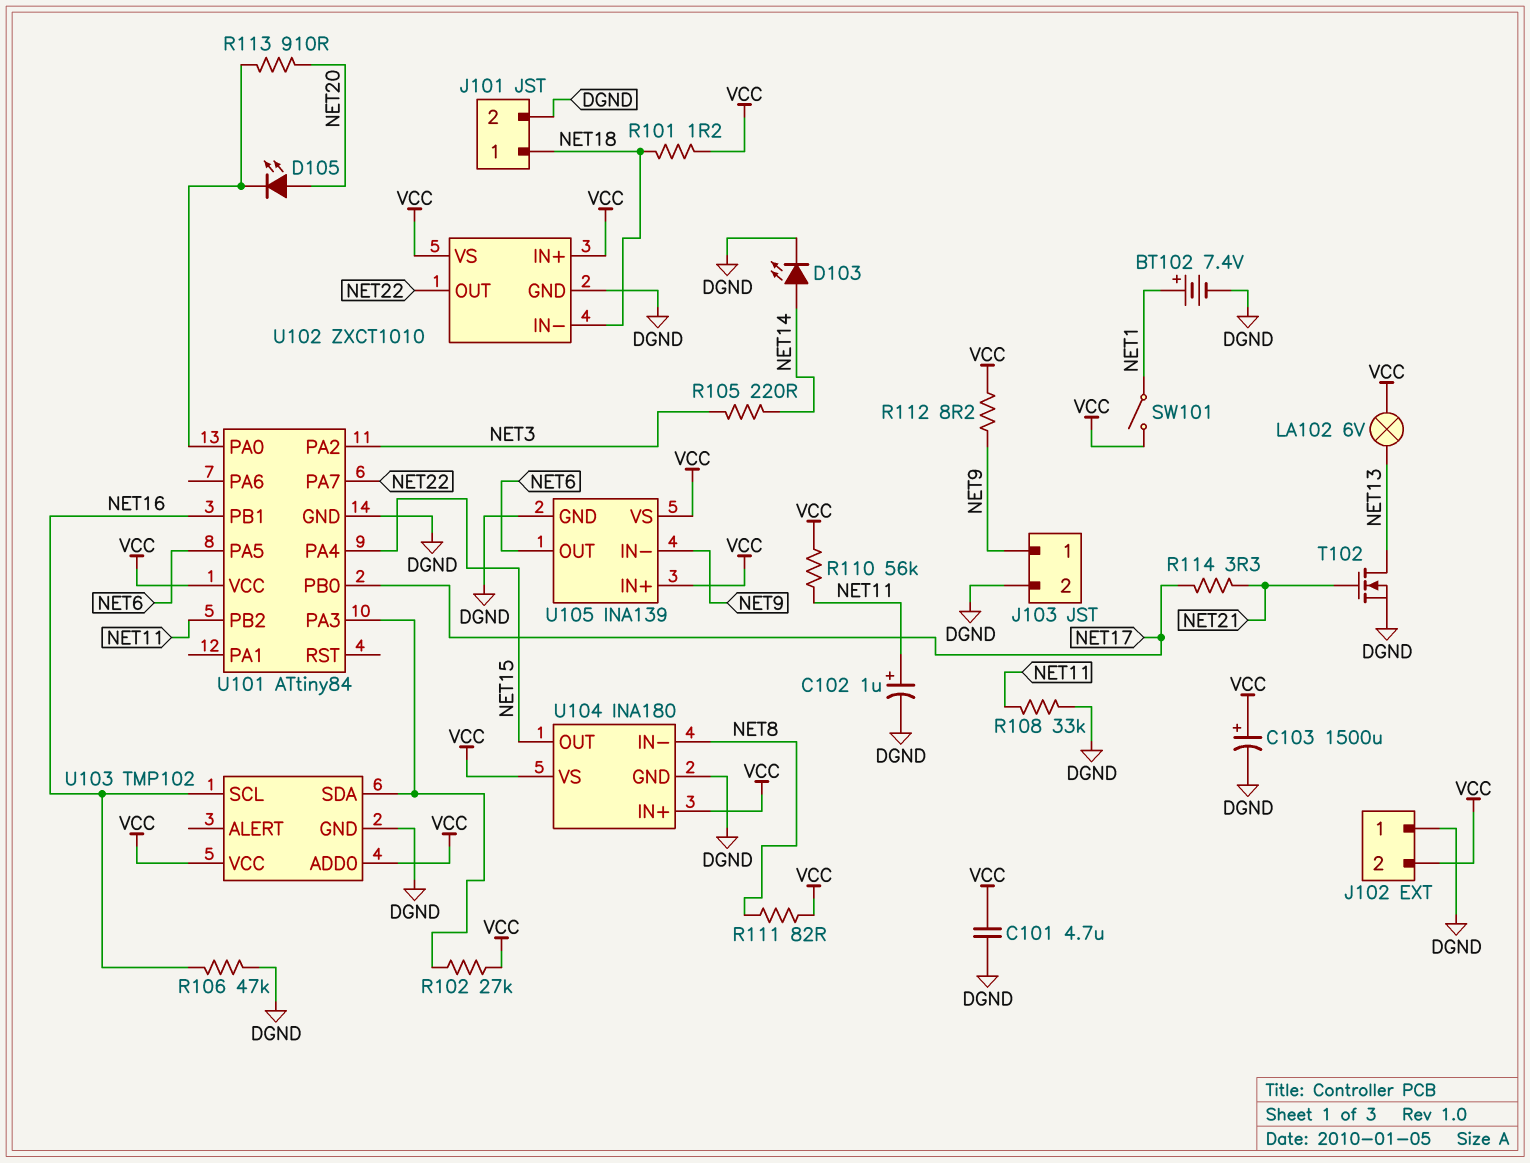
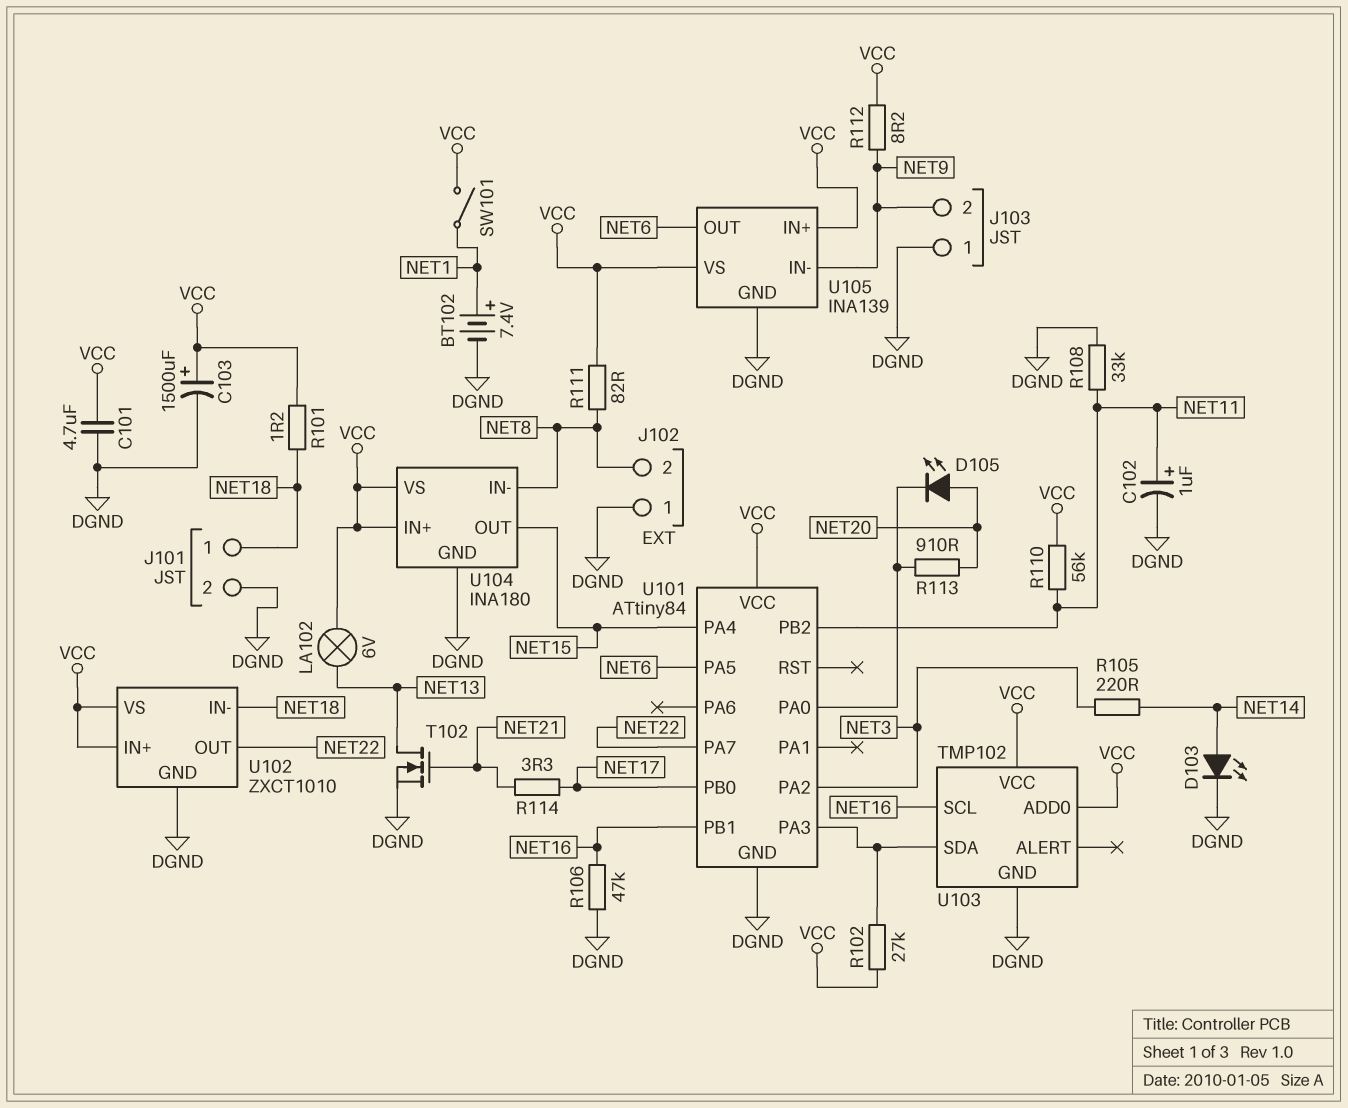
J102 pin 2: VCC -> NET8
J103 pin 1: NET9 -> DGND
J103 pin 2: DGND -> NET9

